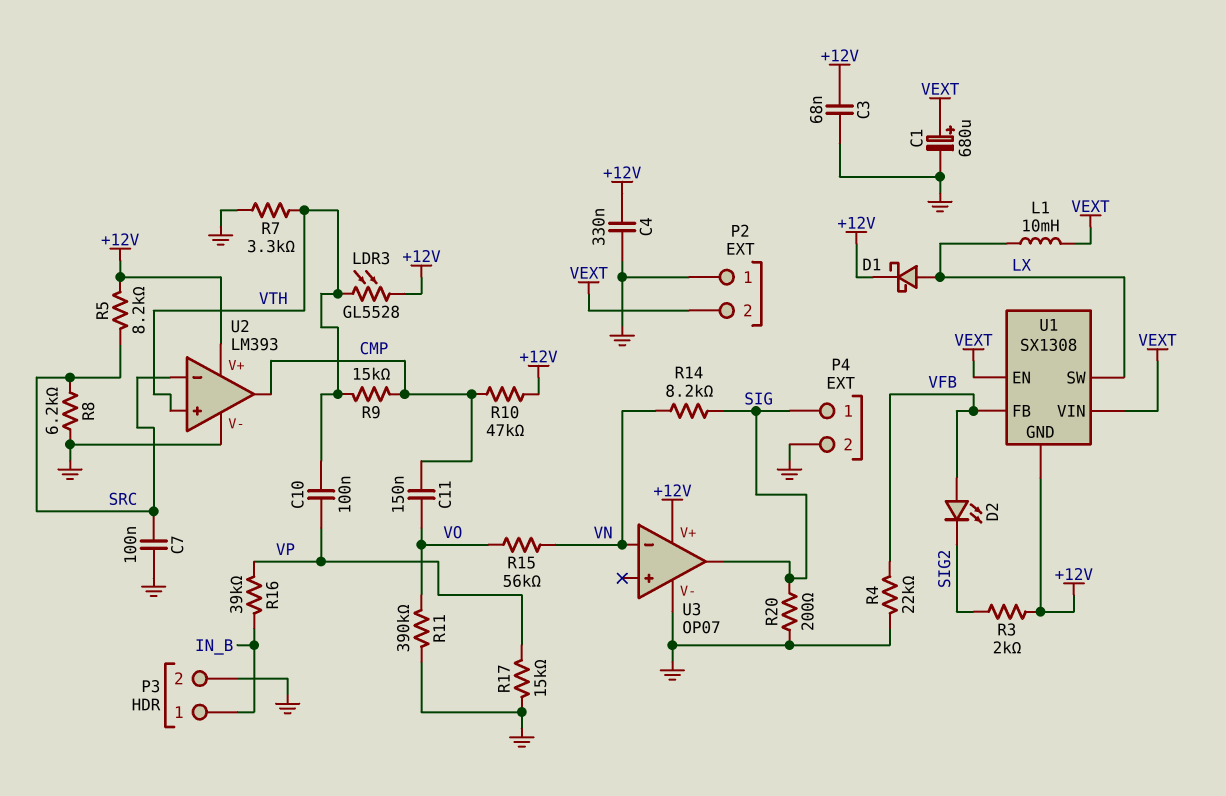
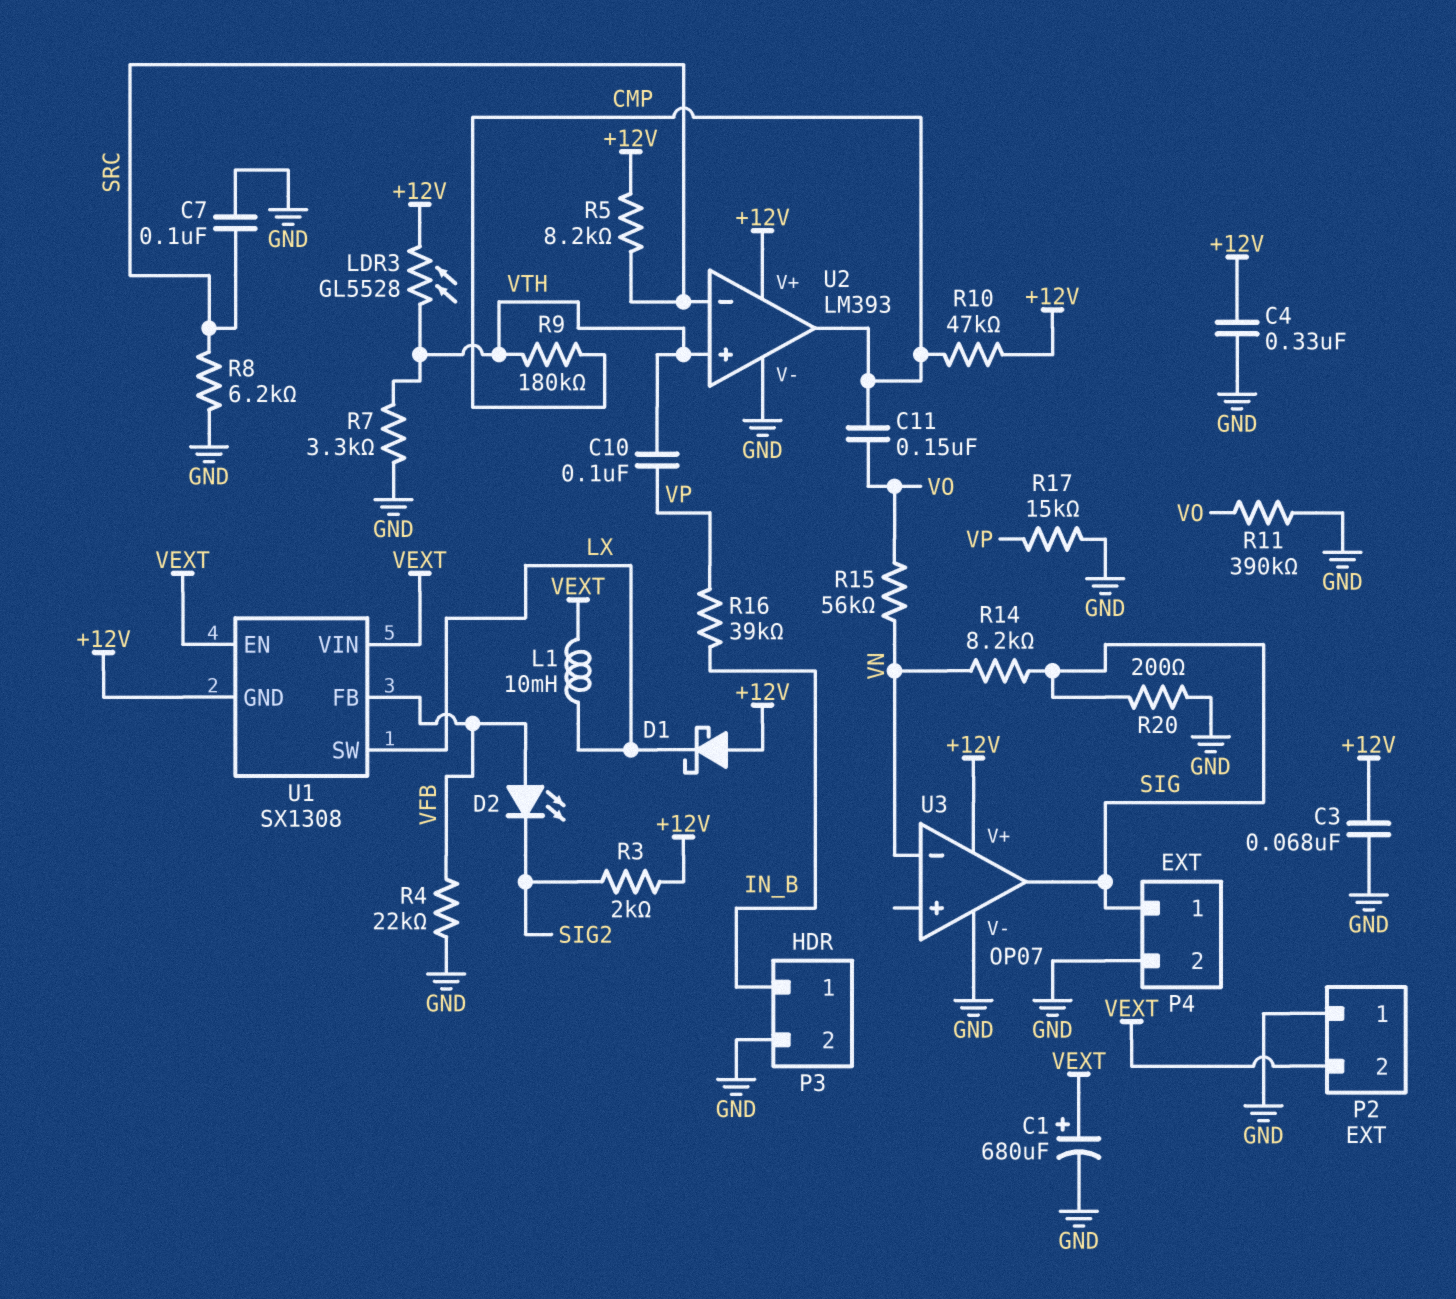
D1: schottky (A LX, K +12V) -> schottky (A +12V, K LX)
R9: 15k (CMP, VTH) -> 180k (CMP, VTH)

